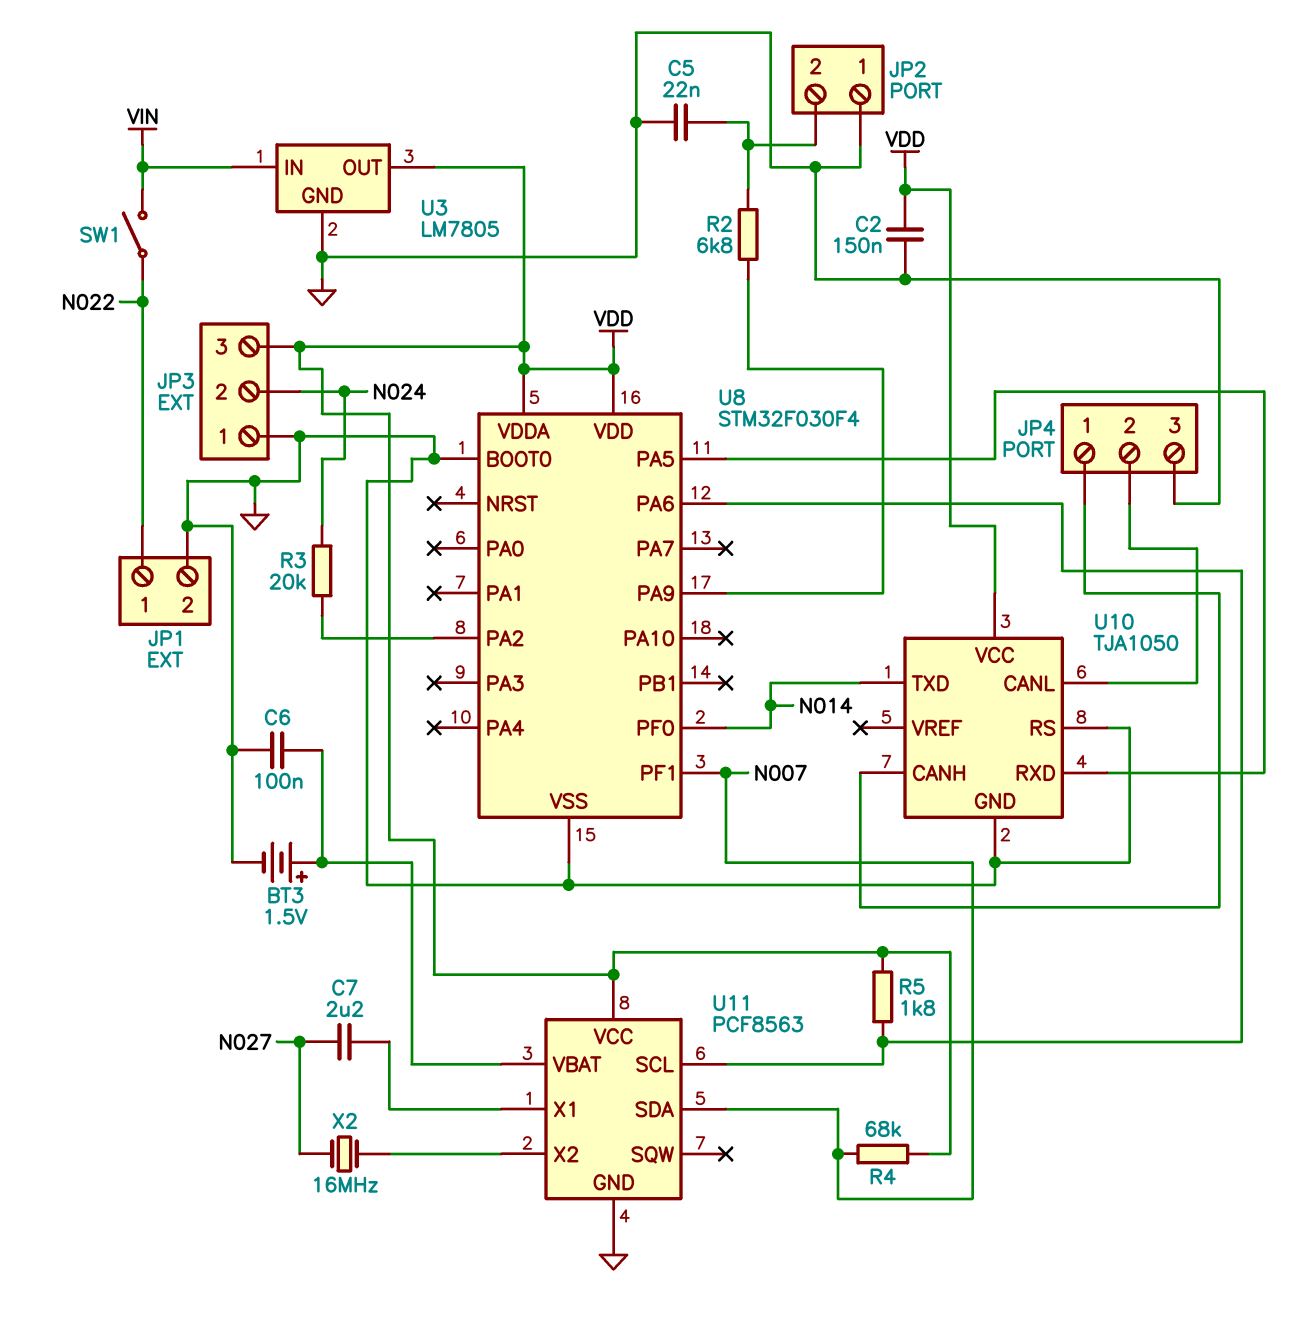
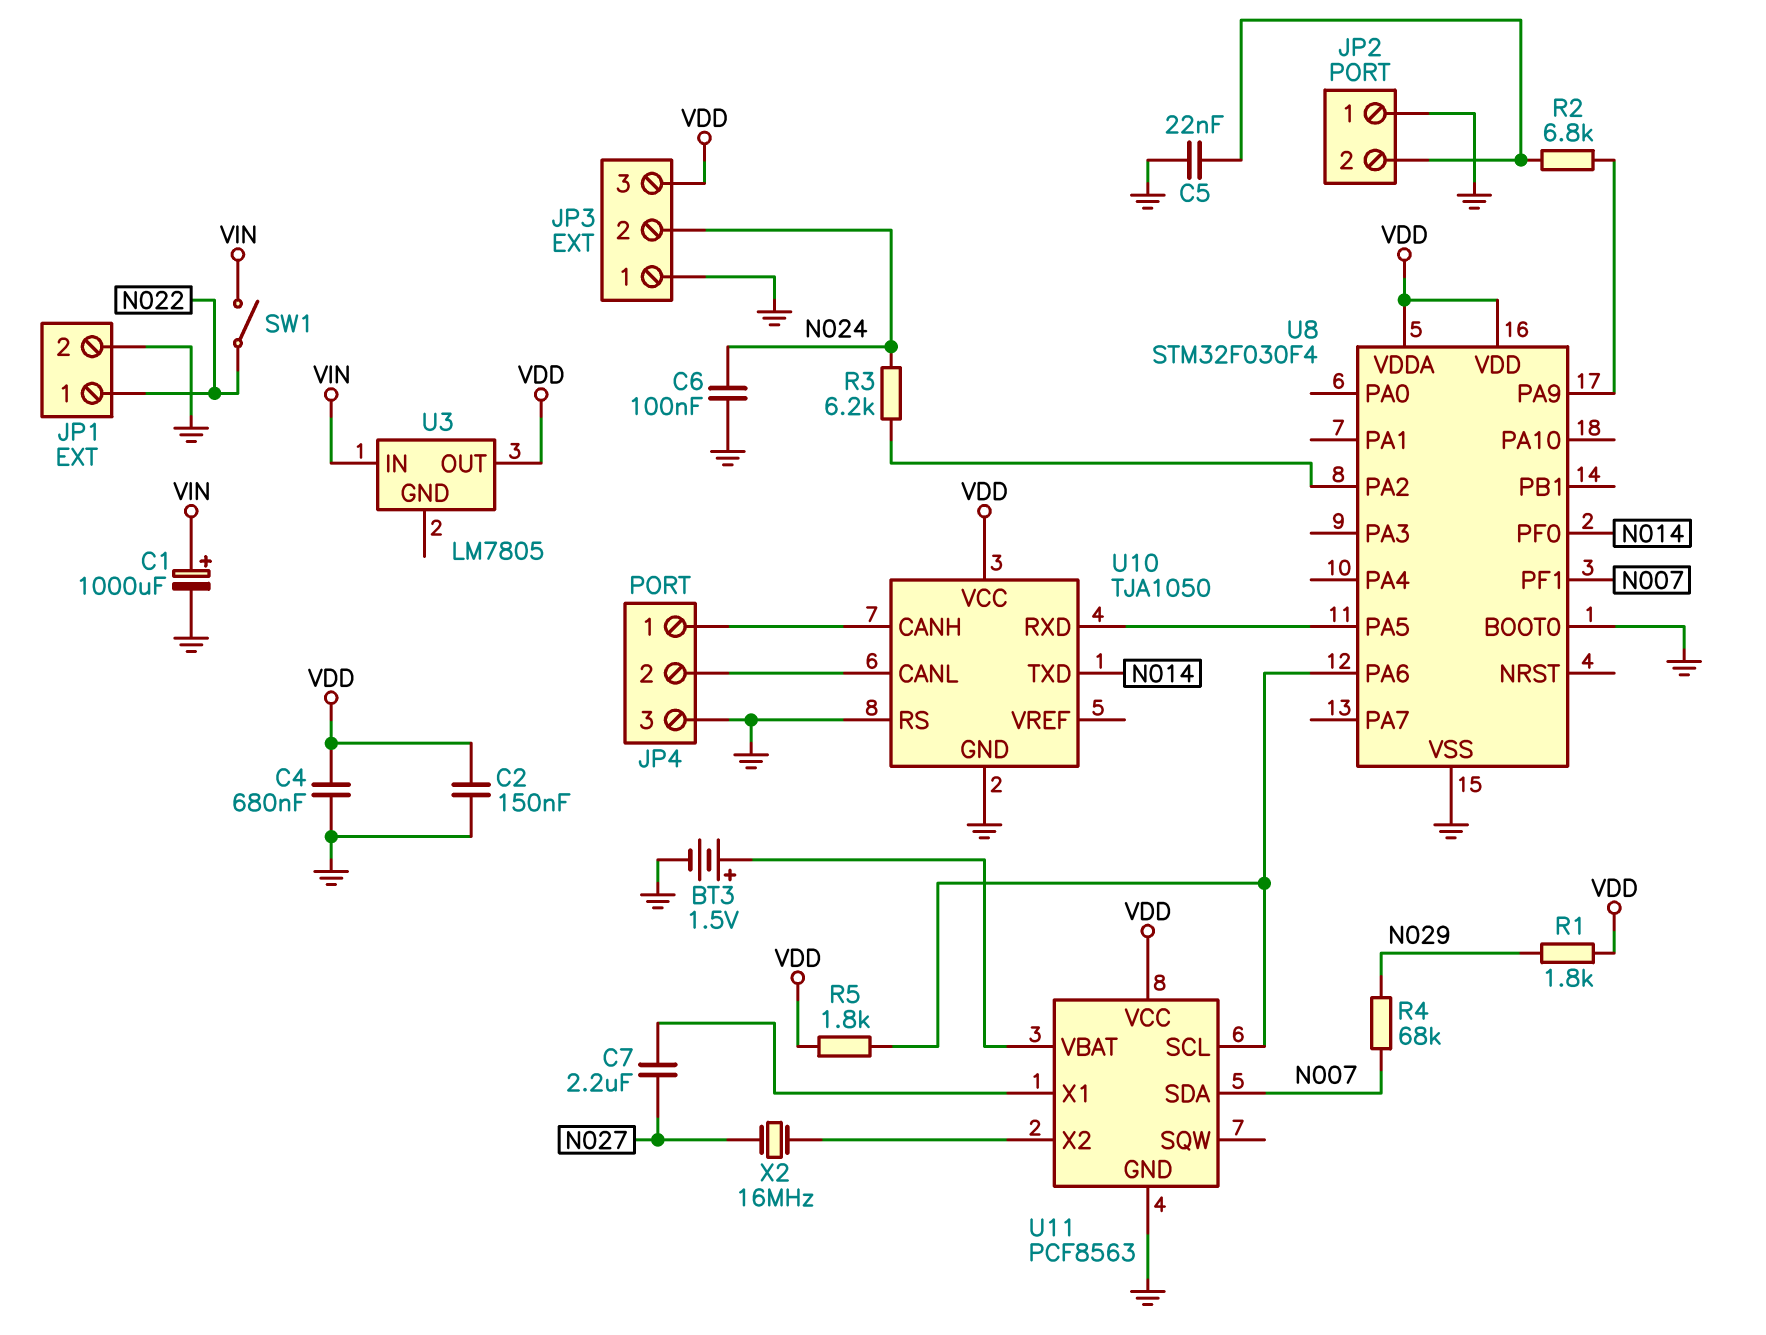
C1: none -> 1000uF (plus VIN, minus GND)
C4: none -> 680nF (GND, VDD)
C6: 100nF (GND, U11/VBAT) -> 100nF (GND, N024)
R1: none -> 1.8k (N029, VDD)
R3: 20k (N024, U8/PA2) -> 6.2k (N024, U8/PA2)
R4: 68k (N007, VDD) -> 68k (N007, N029)
U3 pin GND: GND -> none

